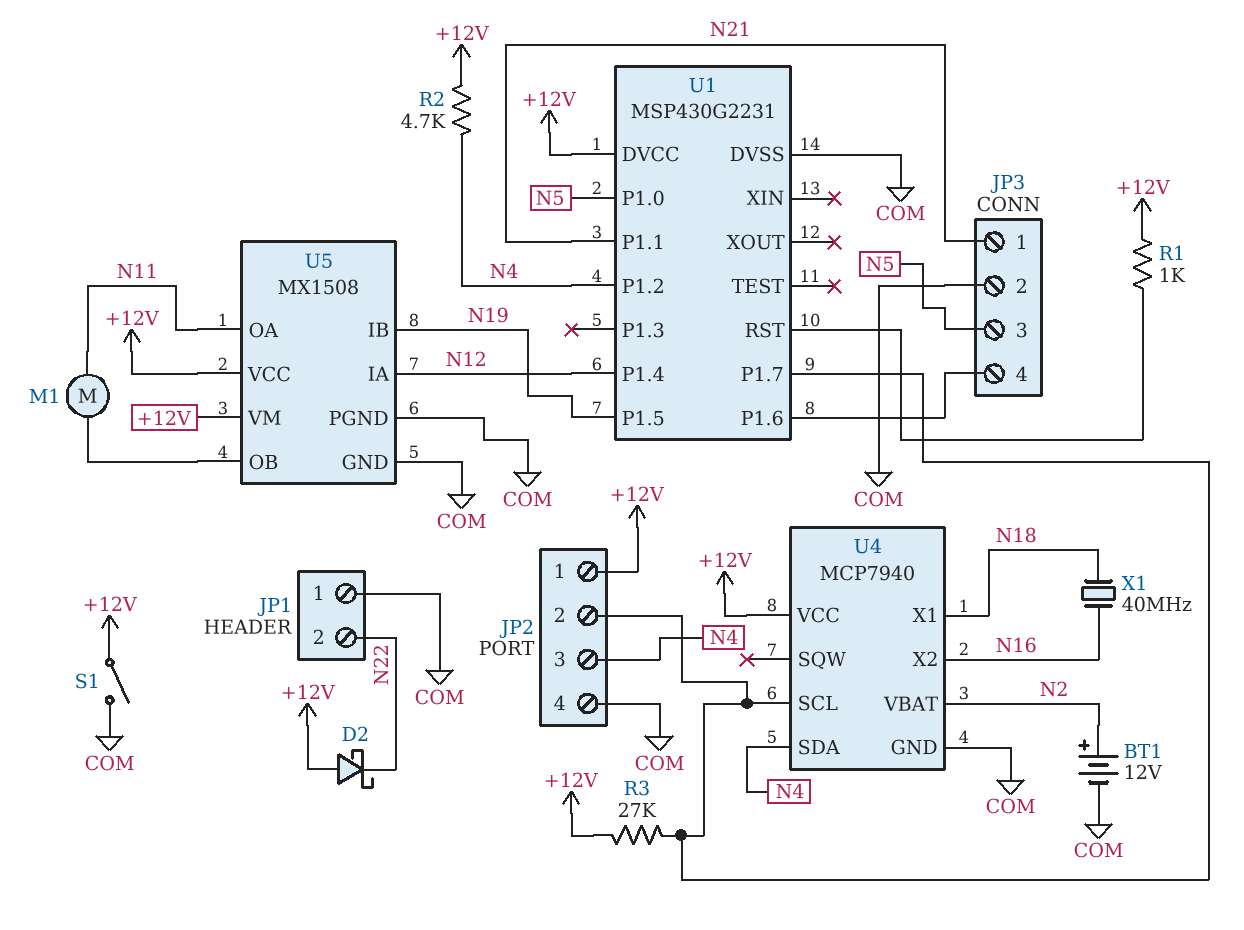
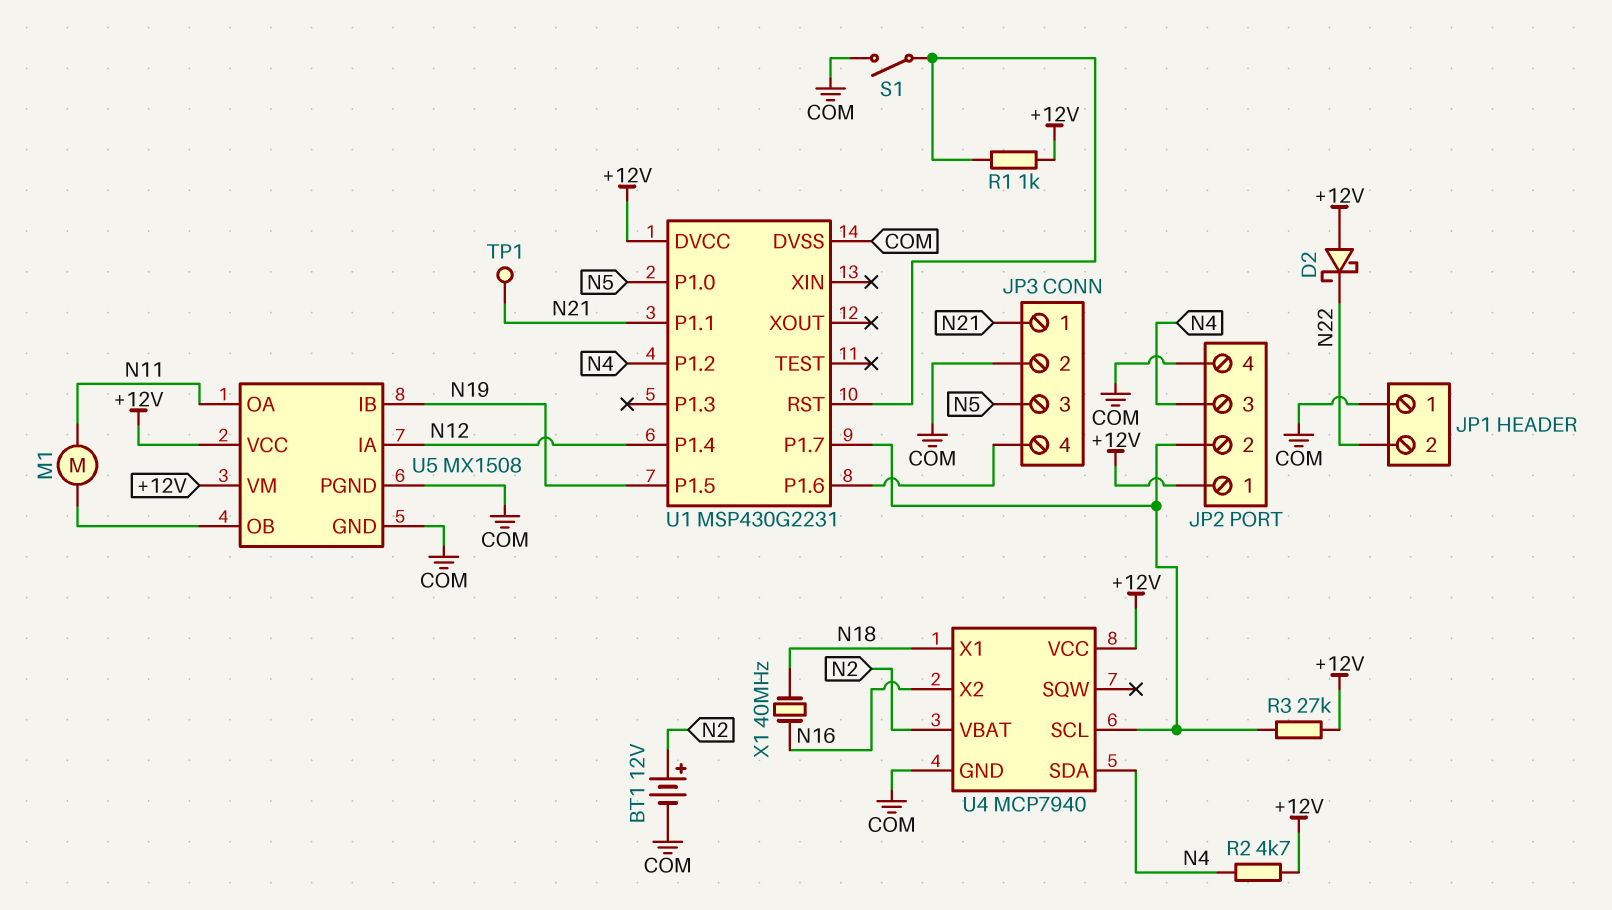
S1: switch (+12V, COM) -> switch (COM, U1/RST)
TP1: none -> test point (N21)

